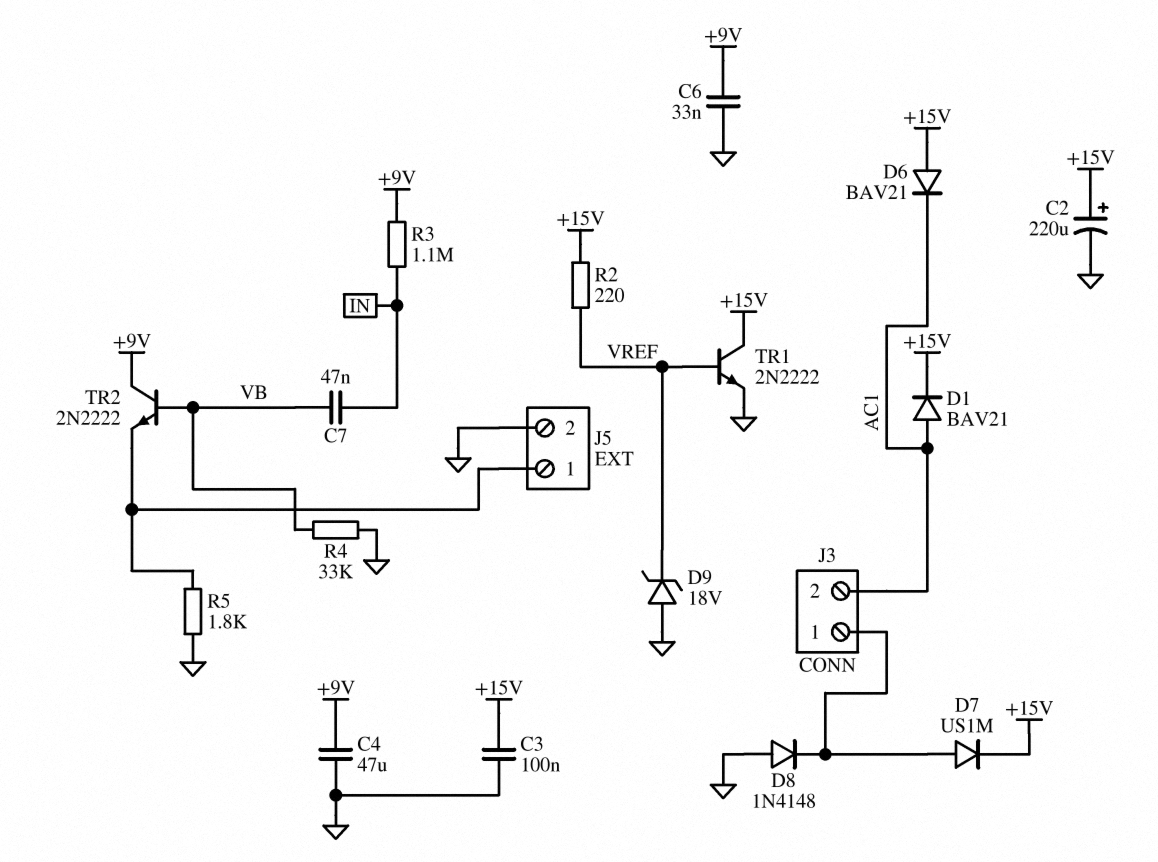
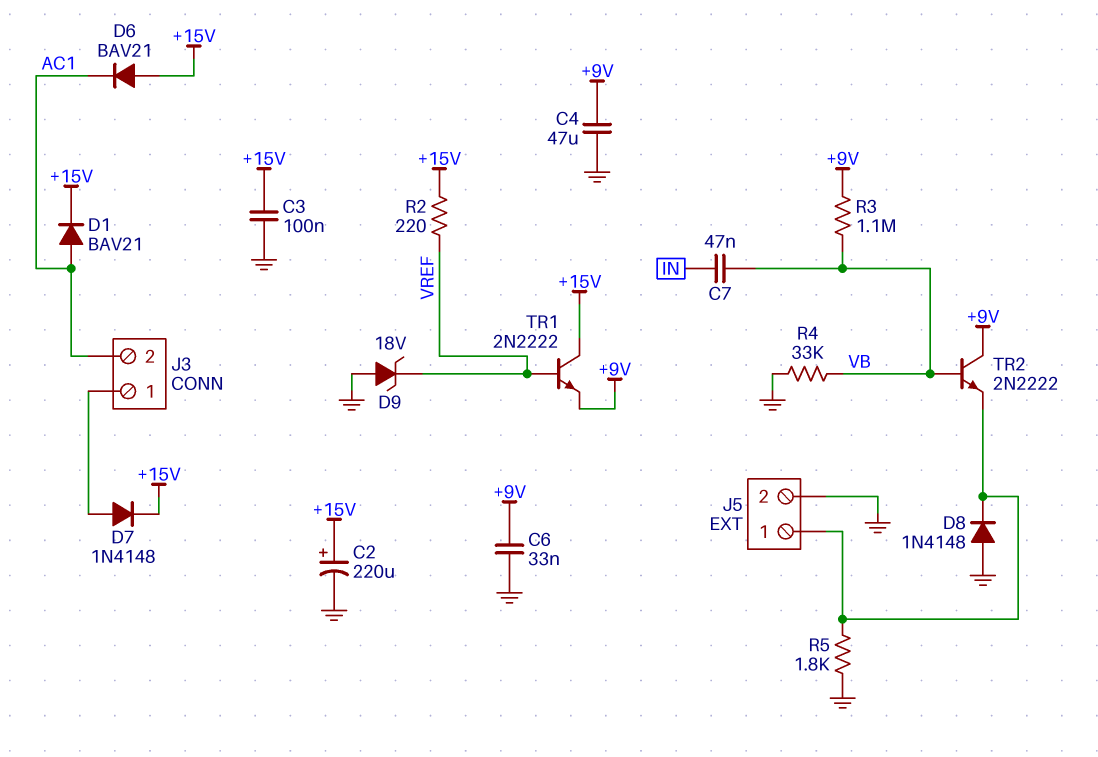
D7: diode US1M (A J3/1, K +15V) -> diode 1N4148 (A J3/1, K +15V)
D8: diode 1N4148 (A GND, K J3/1) -> diode 1N4148 (A GND, K J5/1)
R3: 1.1M (+9V, IN) -> 1.1M (+9V, VB)
TR1: NPN 2N2222 (B VREF, C +15V, E GND) -> NPN 2N2222 (B VREF, C +15V, E +9V)

